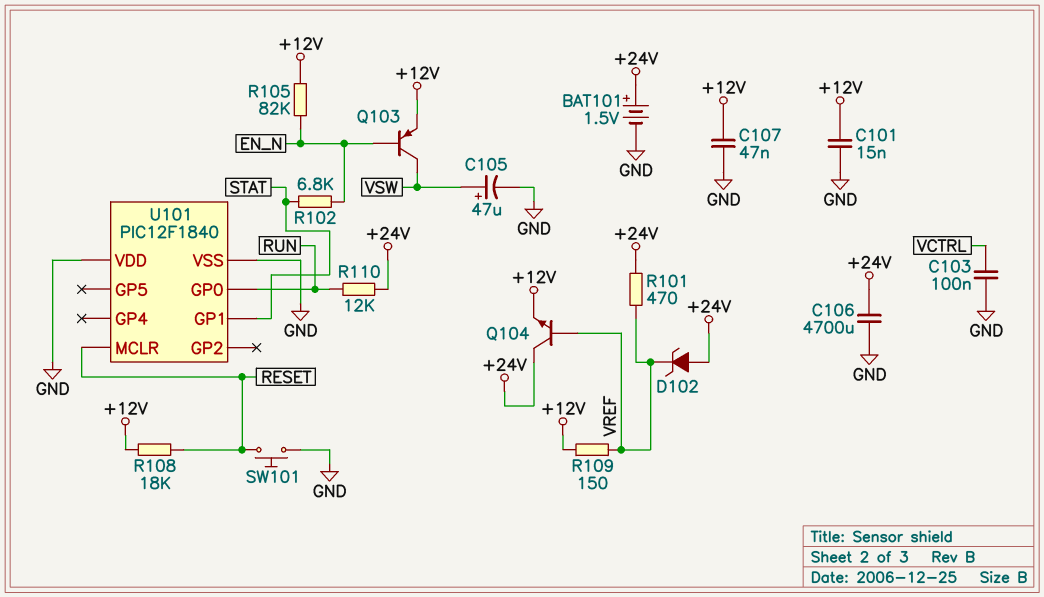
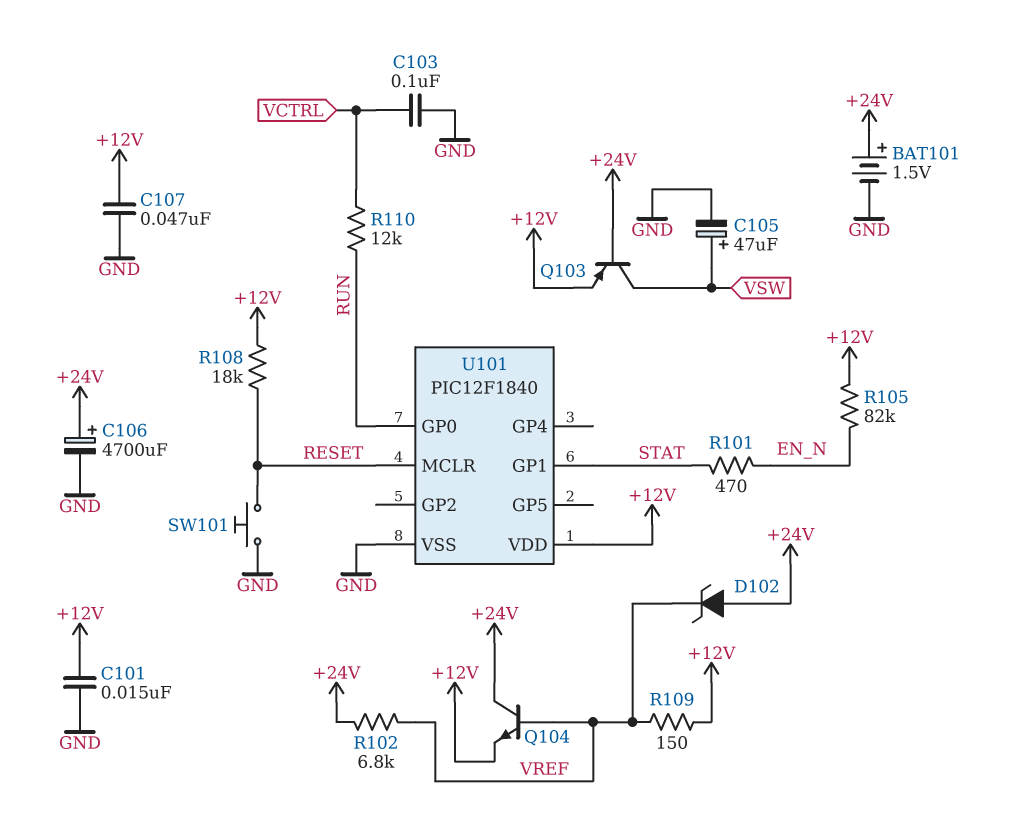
C106: 4700uF (+24V, GND) -> 4700uF (plus +24V, minus GND)
Q103: PNP (B EN_N, C VSW, E +12V) -> PNP (B +24V, C VSW, E +12V)
R101: 470 (+24V, VREF) -> 470 (EN_N, STAT)
R102: 6.8k (EN_N, STAT) -> 6.8k (+24V, VREF)
R110: 12k (+24V, RUN) -> 12k (RUN, VCTRL)
U101 pin VDD: GND -> +12V

